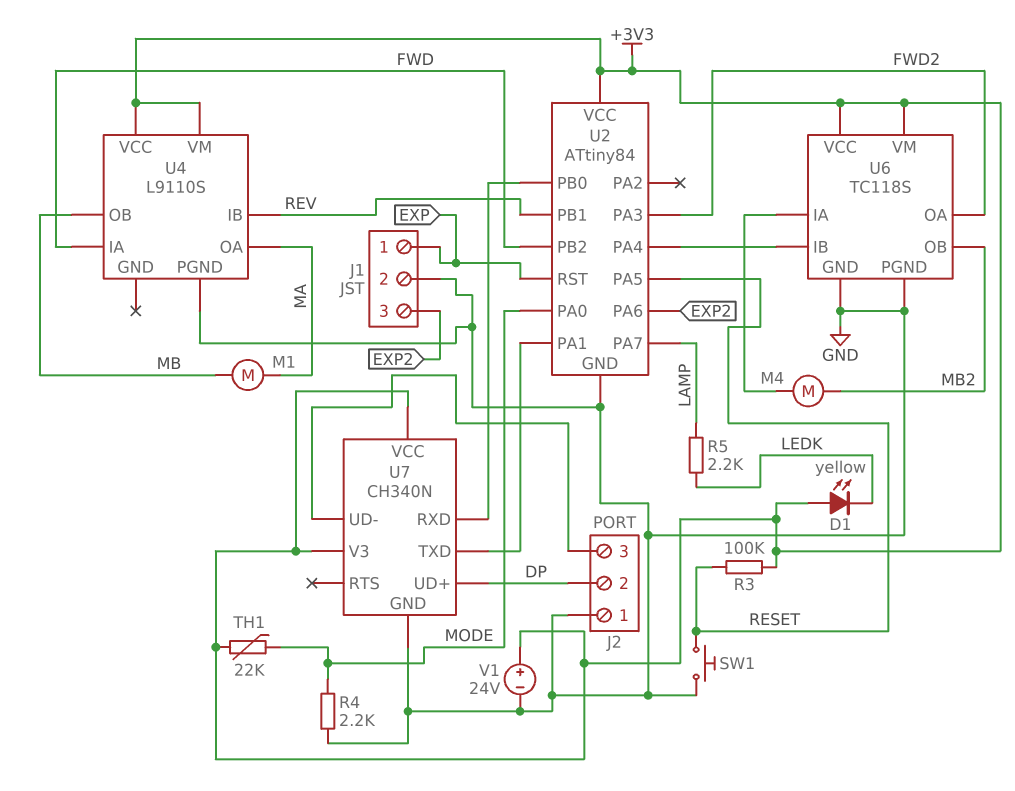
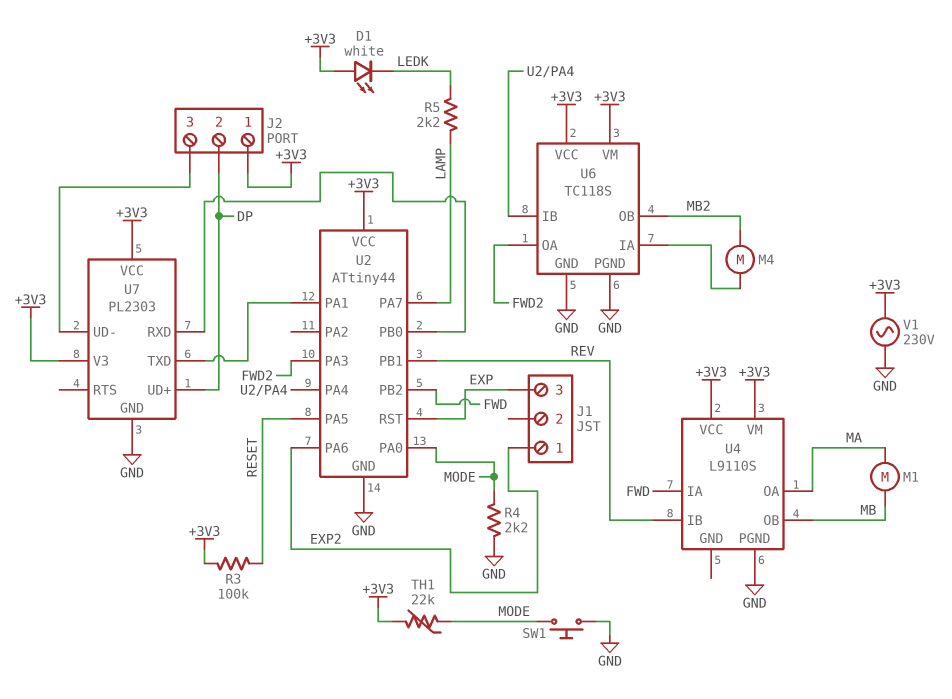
D1: LED yellow (A +3V3, K LEDK) -> LED white (A +3V3, K LEDK)
J1 pin 1: EXP -> EXP2
J1 pin 2: GND -> none
J1 pin 3: EXP2 -> EXP
J2 pin 1: GND -> +3V3
SW1: button (GND, RESET) -> button (GND, MODE)
U2: ATtiny84 -> ATtiny44
U7: CH340N -> PL2303
V1: 24V (plus +3V3, minus GND) -> AC 230V (+3V3, GND)

